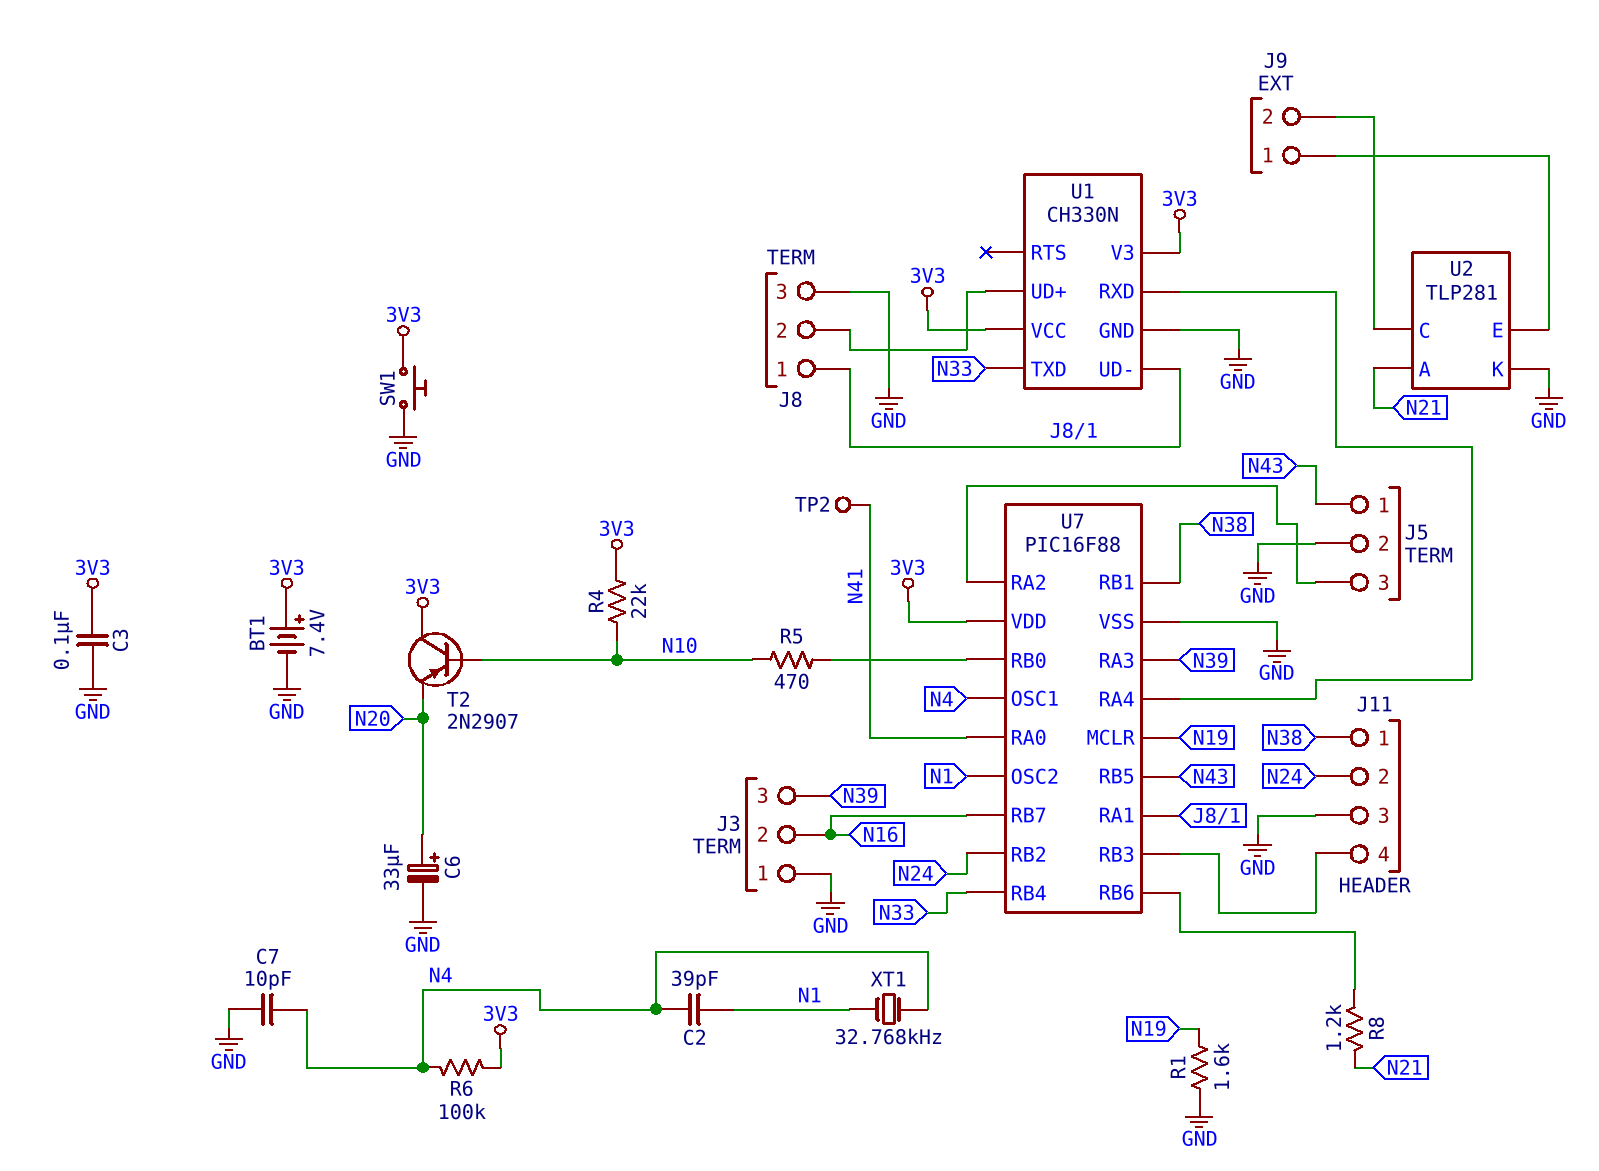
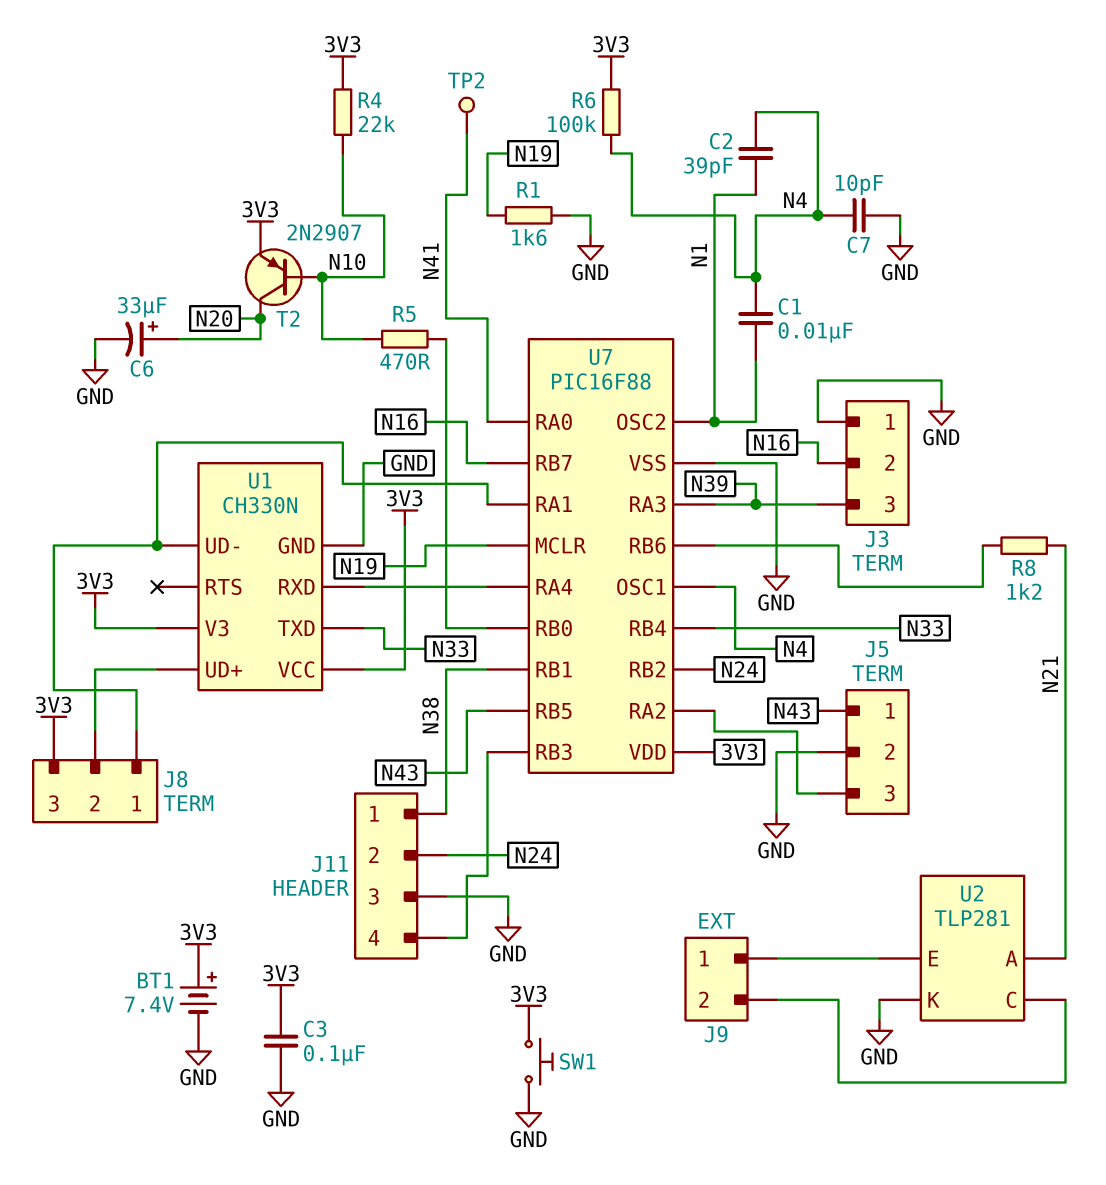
C1: none -> 10nF (N1, N4)
J8 pin 3: GND -> 3V3
T2: PNP 2N2907 (B N10, C 3V3, E N20) -> PNP 2N2907 (B N10, C N20, E 3V3)
XT1: 32.768kHz (N1, N4) -> none

